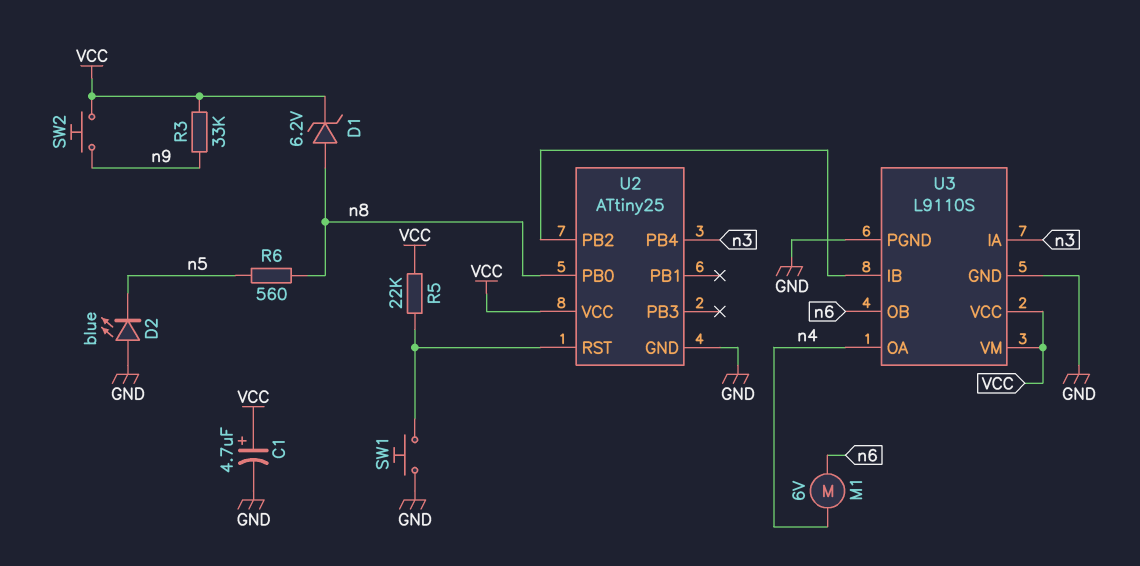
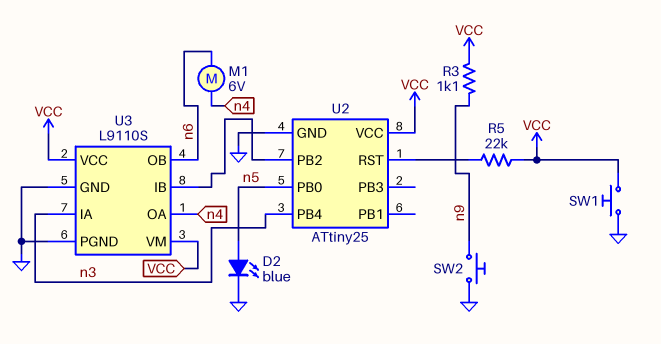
C1: 4.7uF (plus VCC, minus GND) -> none
D1: zener 6.2V (A n8, K VCC) -> none
D2: LED blue (A GND, K n5) -> LED blue (A n5, K GND)
R3: 33k (VCC, n9) -> 1.1k (VCC, n9)
R6: 560 (n5, n8) -> none
SW1: button (GND, U2/RST) -> button (GND, VCC)
SW2: button (VCC, n9) -> button (GND, n9)
U2 pin PB0: n8 -> n5

